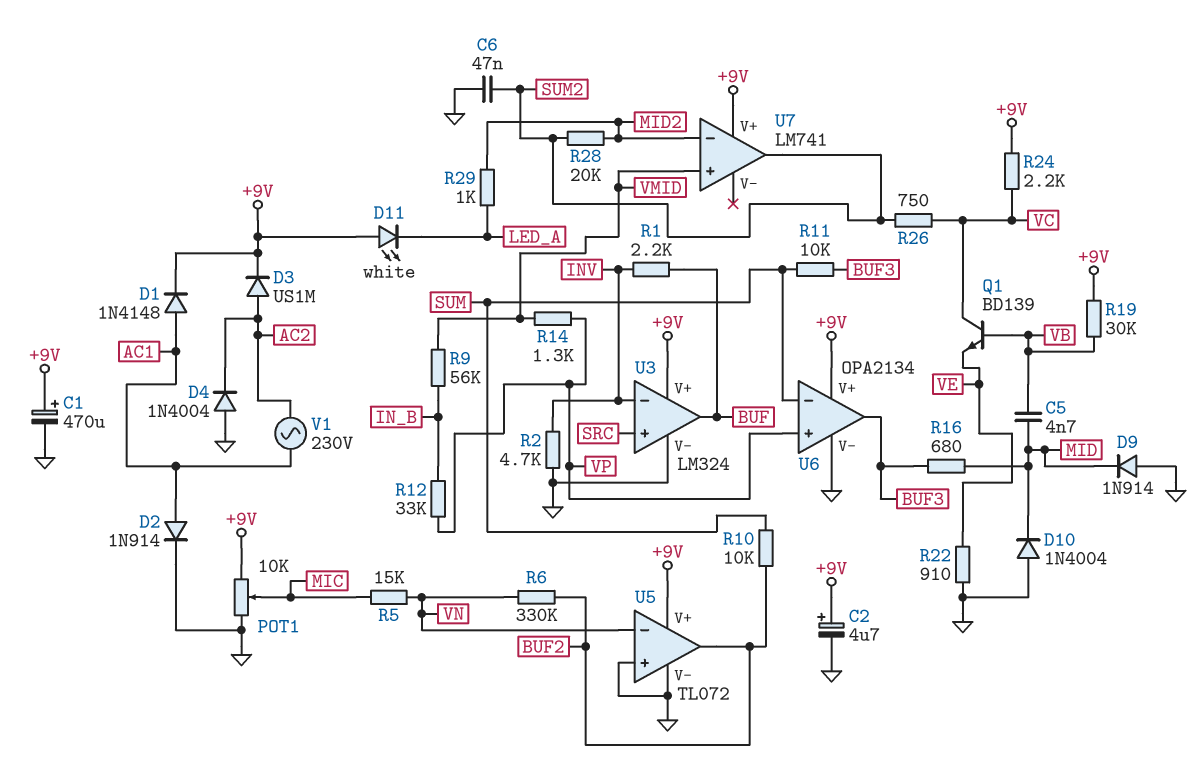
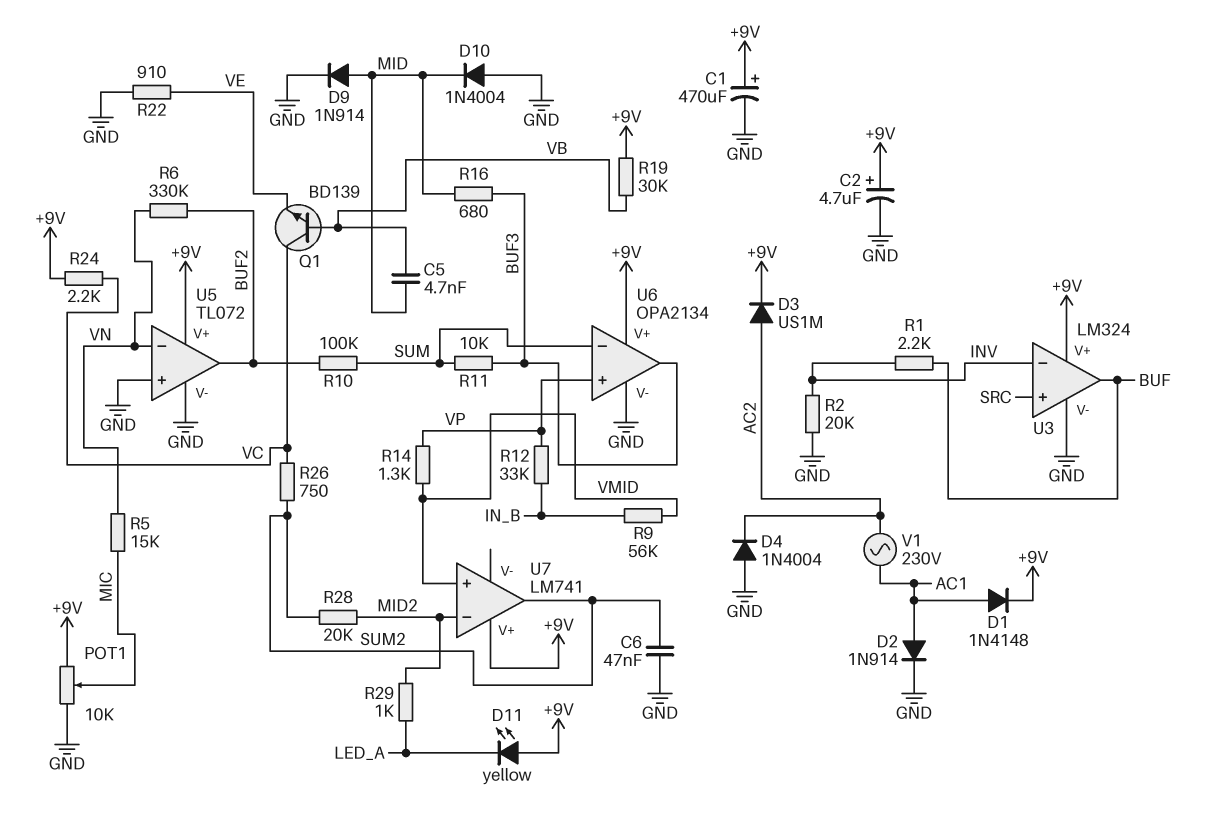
D9: diode 1N914 (A GND, K MID) -> diode 1N914 (A MID, K GND)
D11: LED white (A +9V, K LED_A) -> LED yellow (A +9V, K LED_A)
R2: 4.7k (GND, INV) -> 20k (GND, INV)
R10: 10k (BUF2, SUM) -> 100k (BUF2, SUM)

